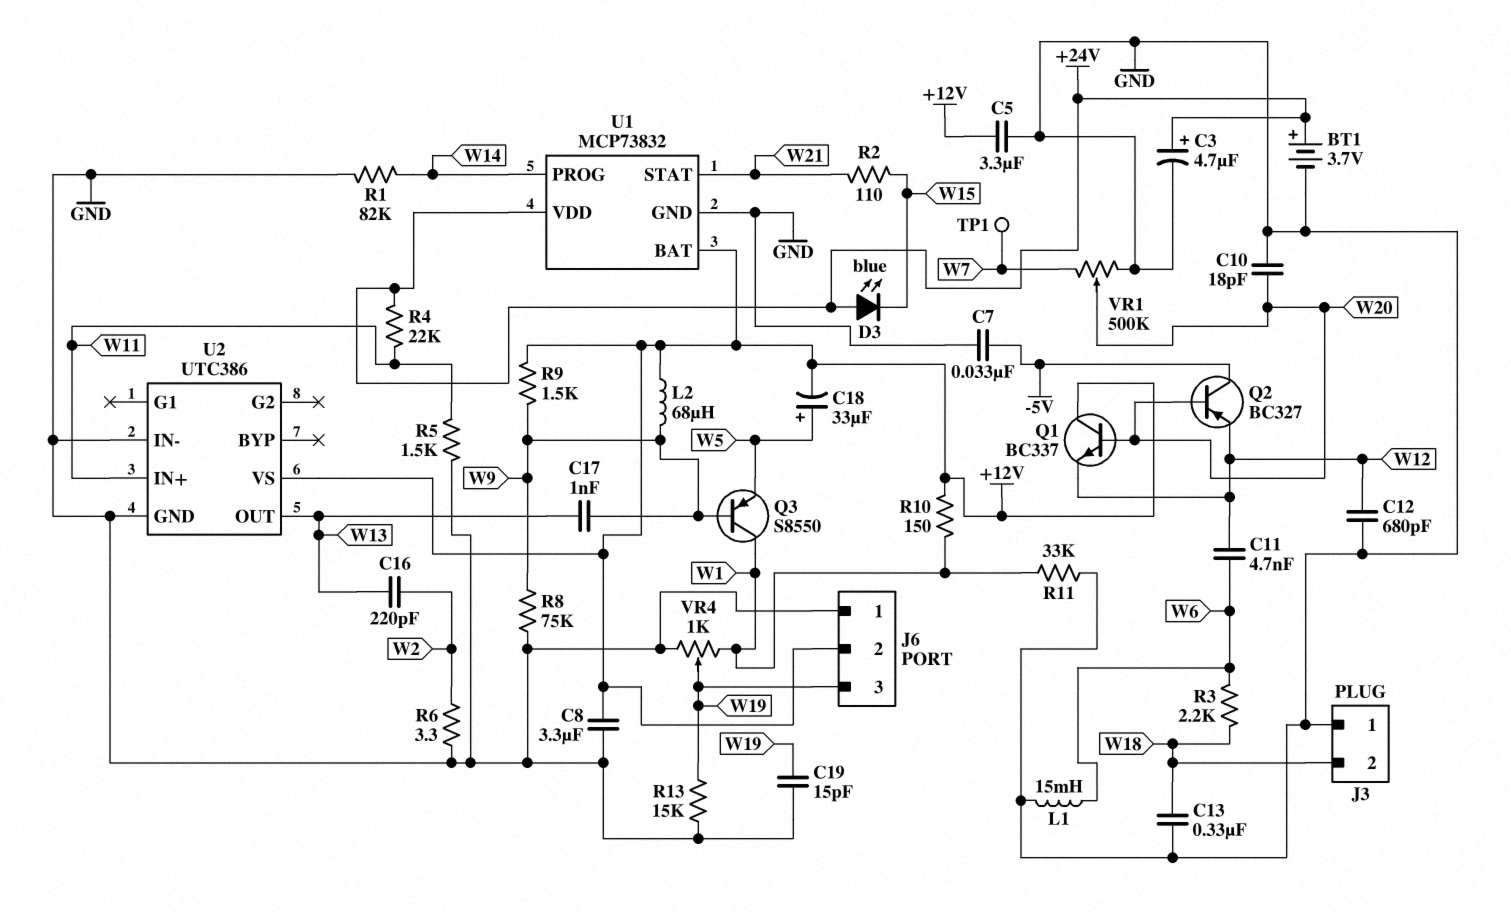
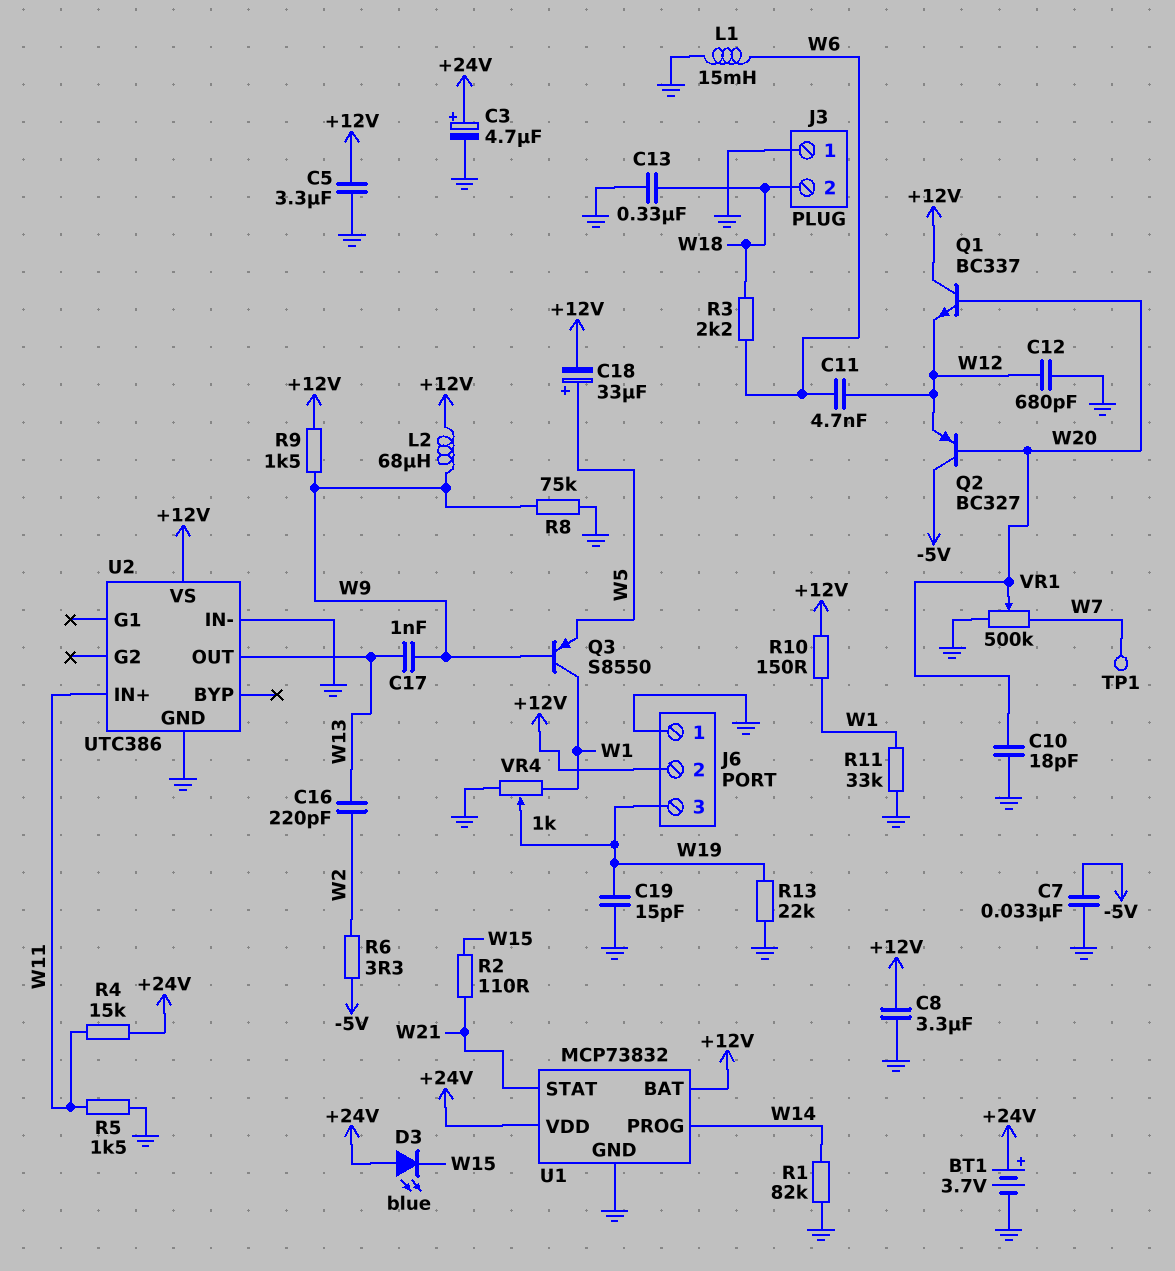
R4: 22k (+24V, W11) -> 15k (+24V, W11)
R6: 3.3 (GND, W2) -> 3.3 (-5V, W2)
R13: 15k (GND, W19) -> 22k (GND, W19)

